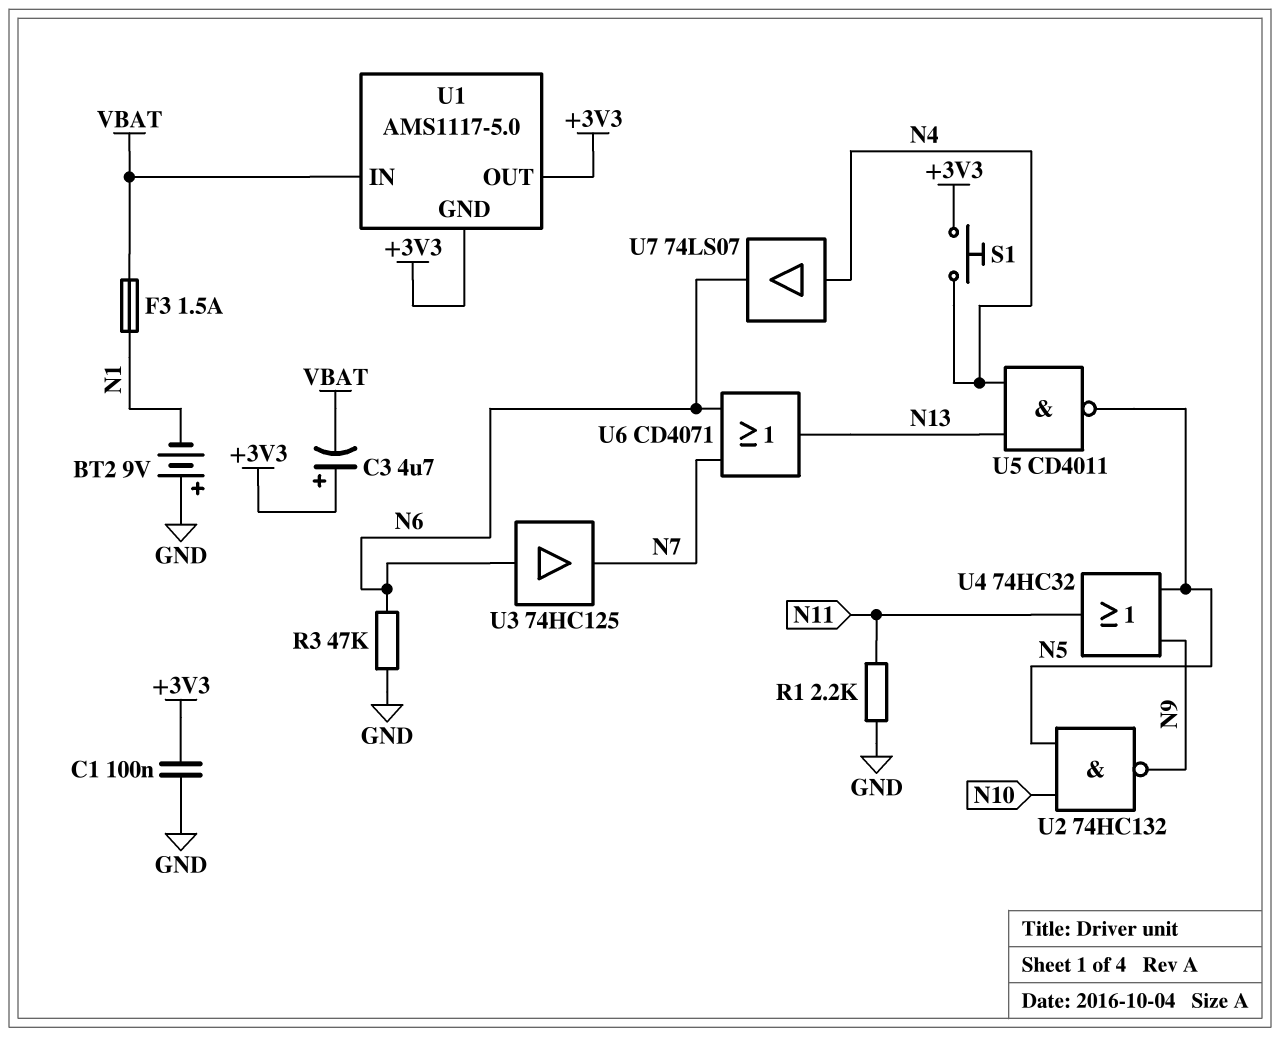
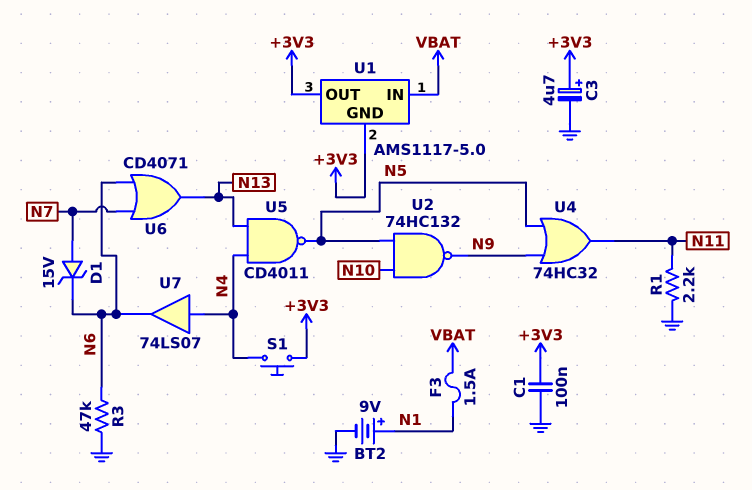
BT2: 9V (plus GND, minus N1) -> 9V (plus N1, minus GND)
C3: 4.7uF (plus +3V3, minus VBAT) -> 4.7uF (plus +3V3, minus GND)
D1: none -> zener 15V (A N7, K N6)
U3: buffer 74HC125 (in N6, out N7) -> none

